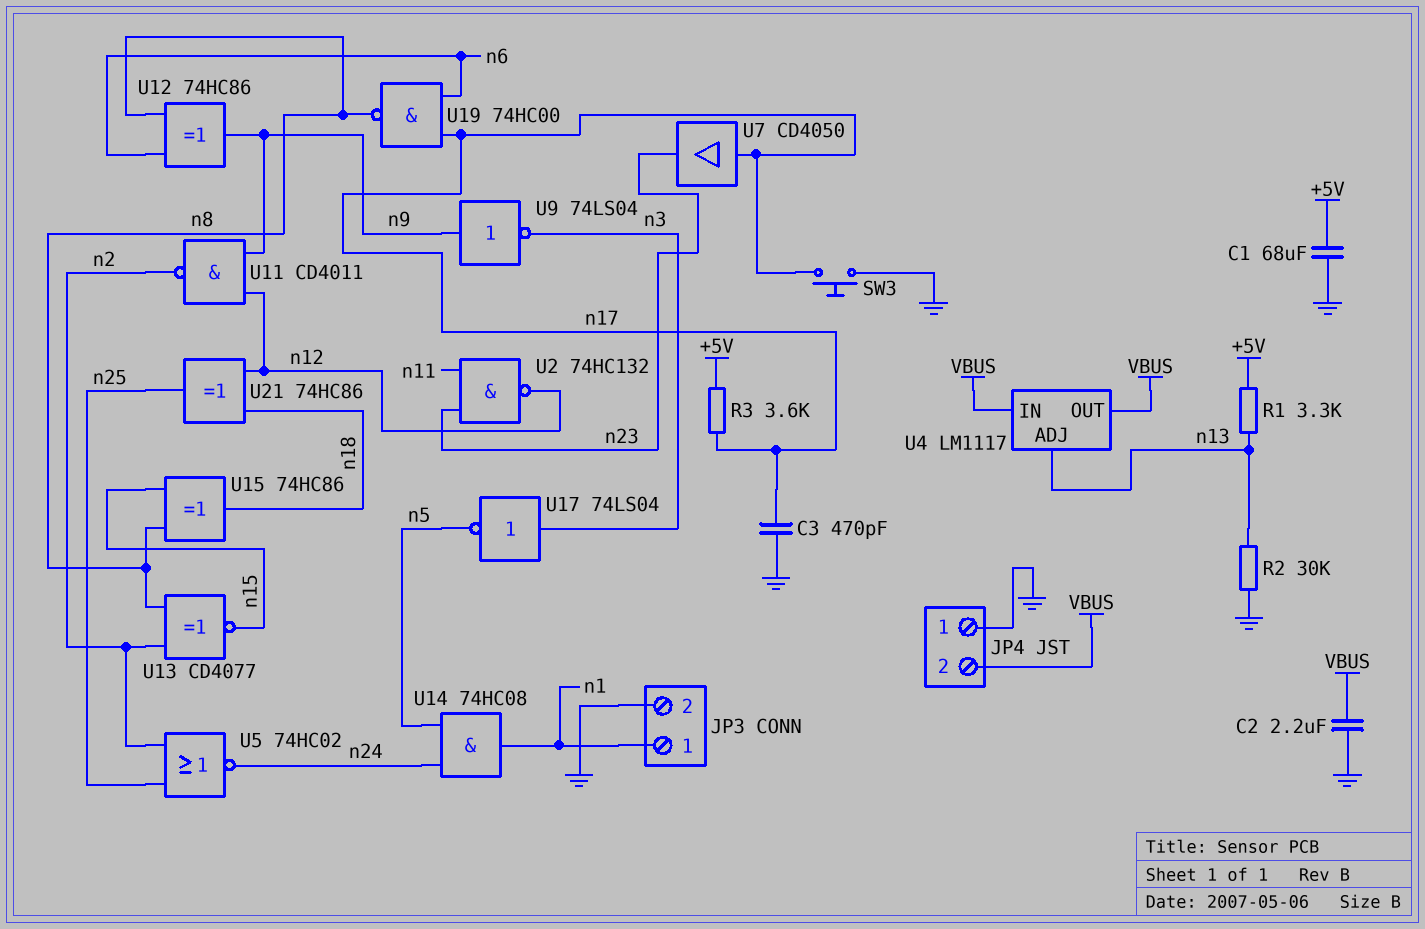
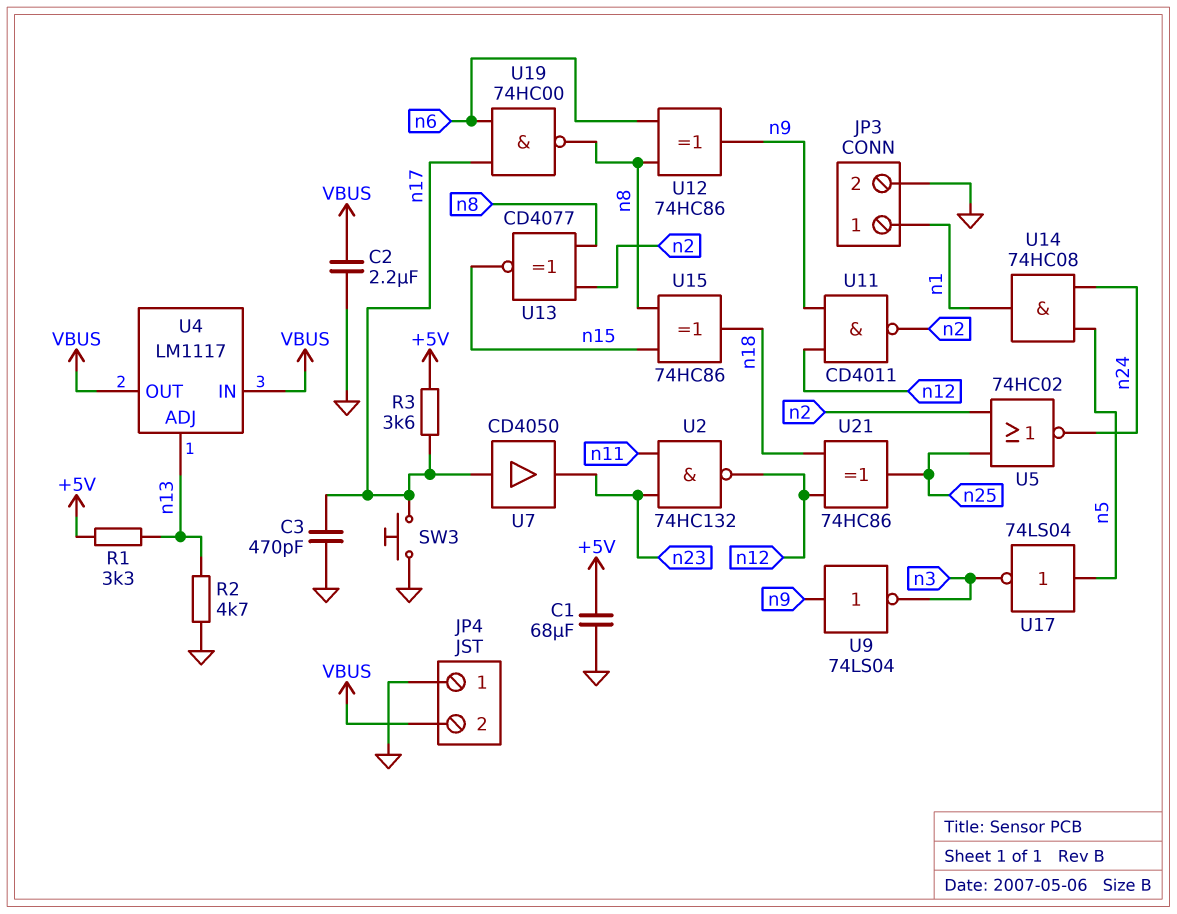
R2: 30k (GND, n13) -> 4.7k (GND, n13)
U17: NOT 74LS04 (in n3, out n5) -> NOT 74LS04 (in n5, out n3)

